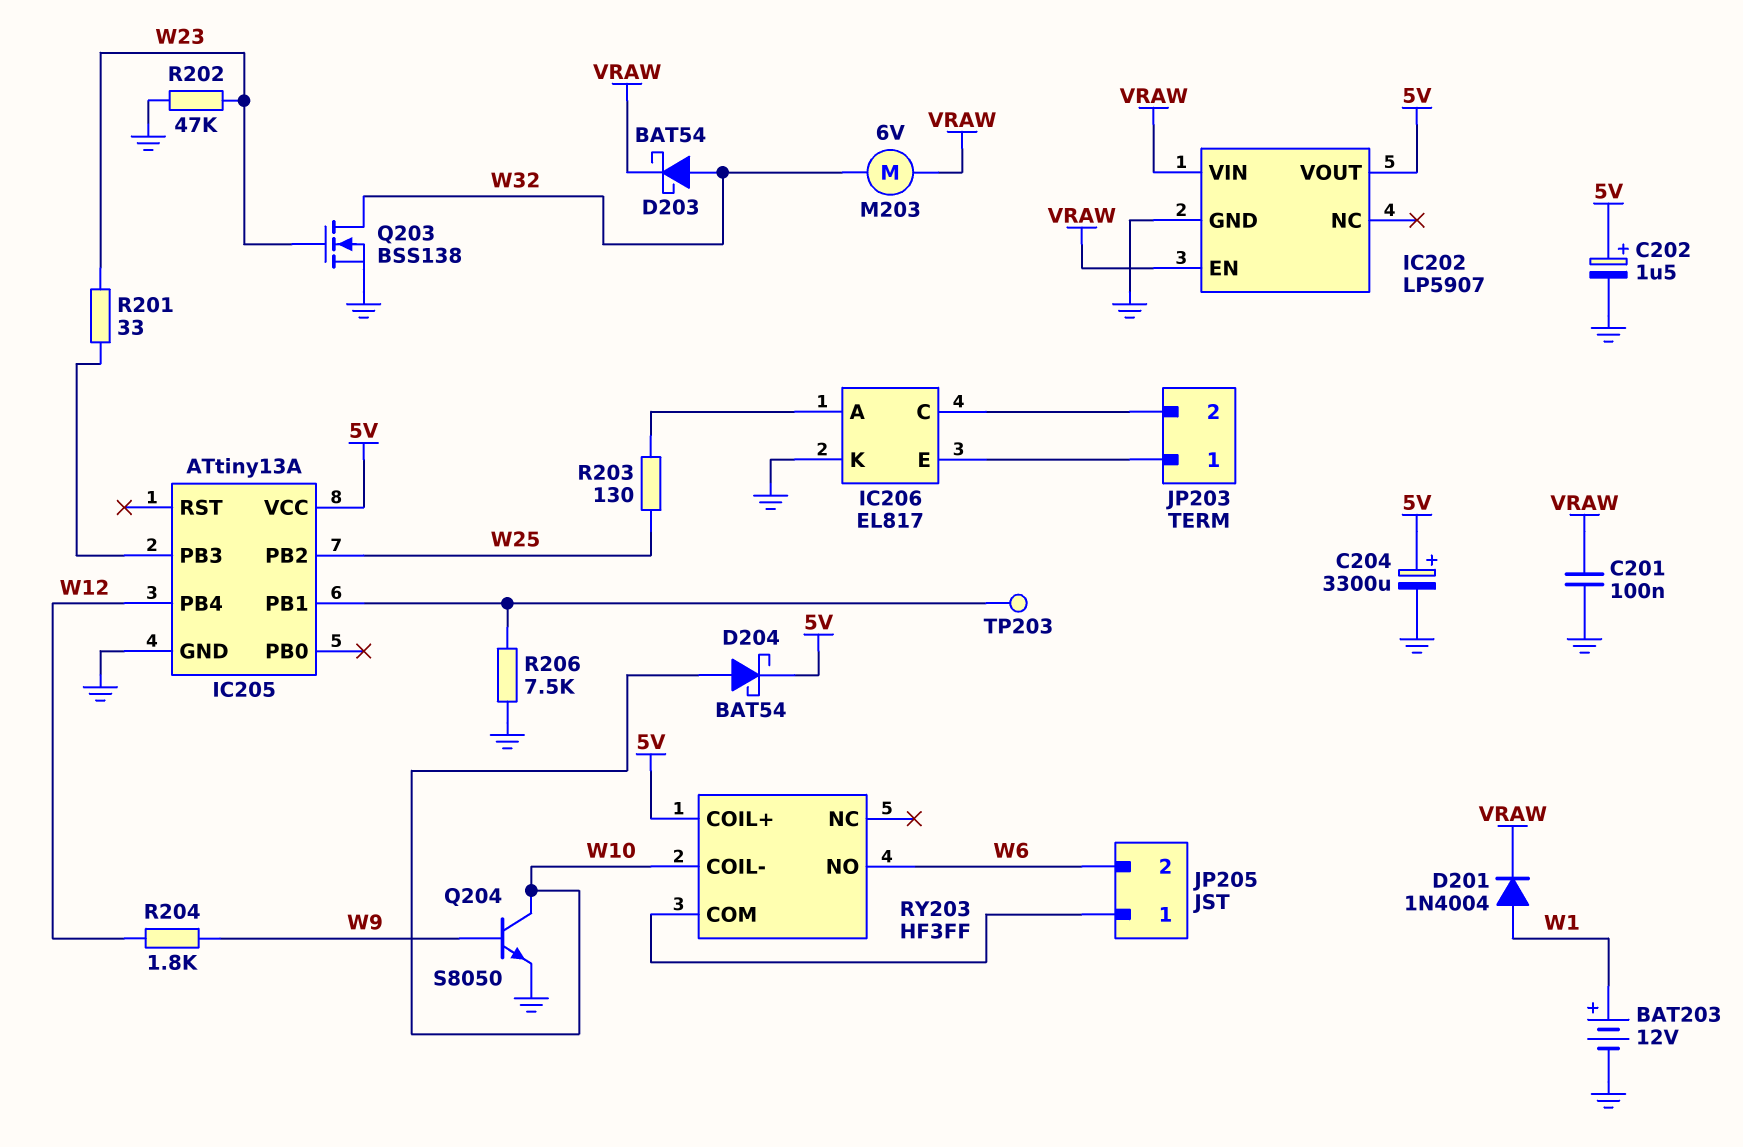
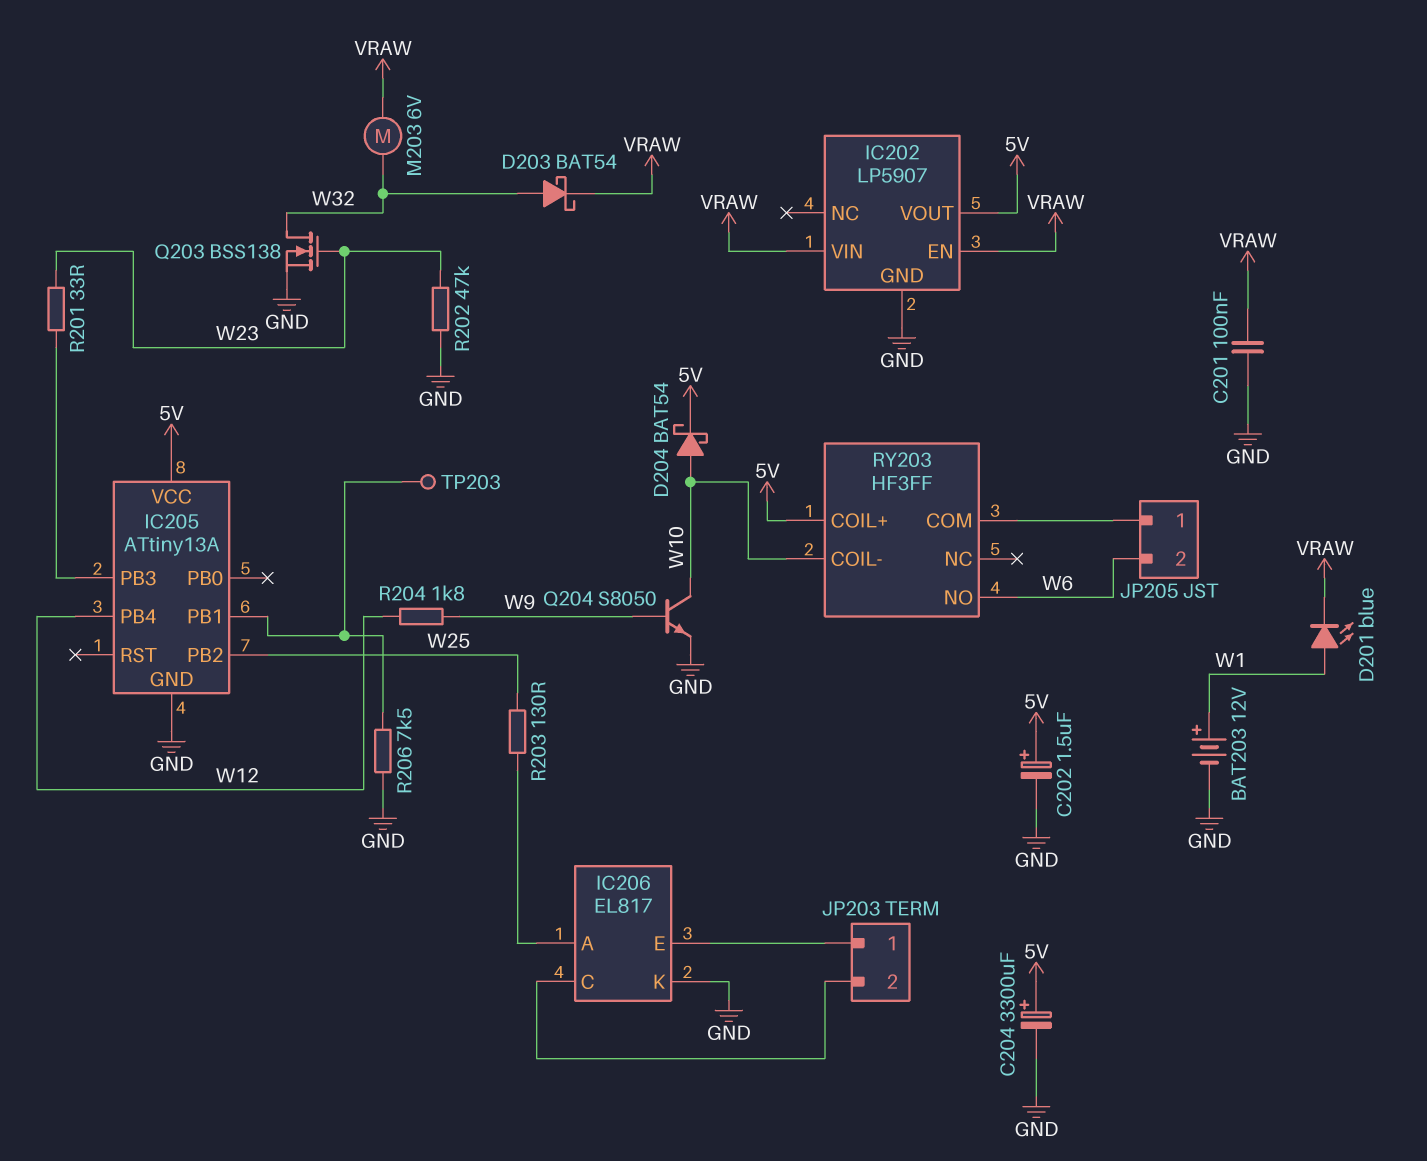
D201: diode 1N4004 (A W1, K VRAW) -> LED blue (A W1, K VRAW)

